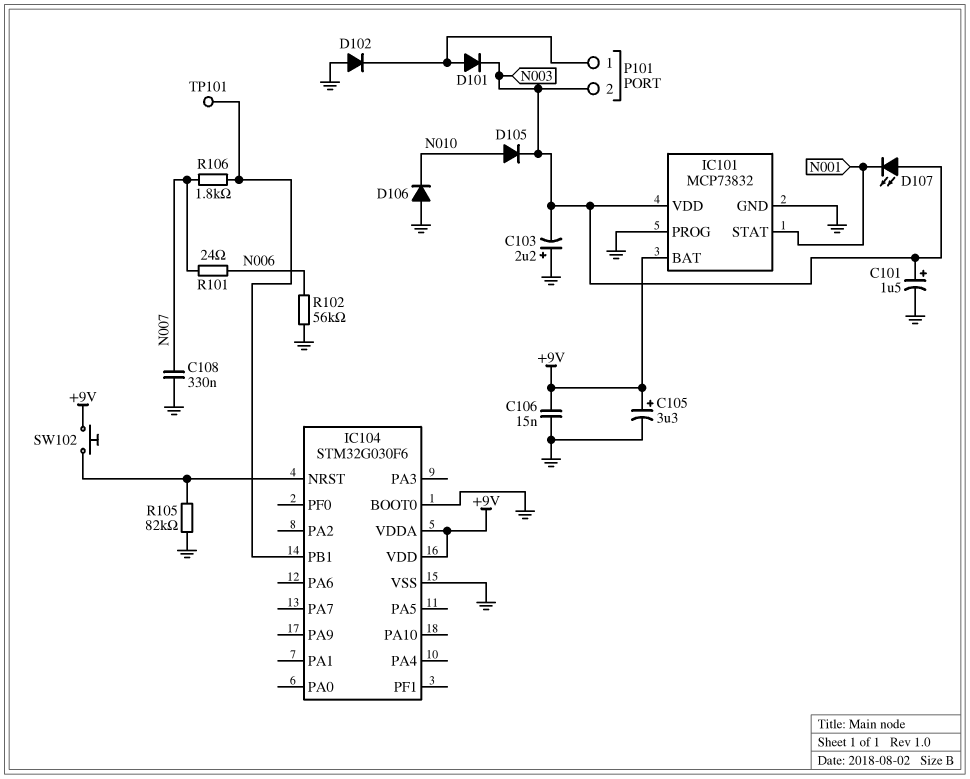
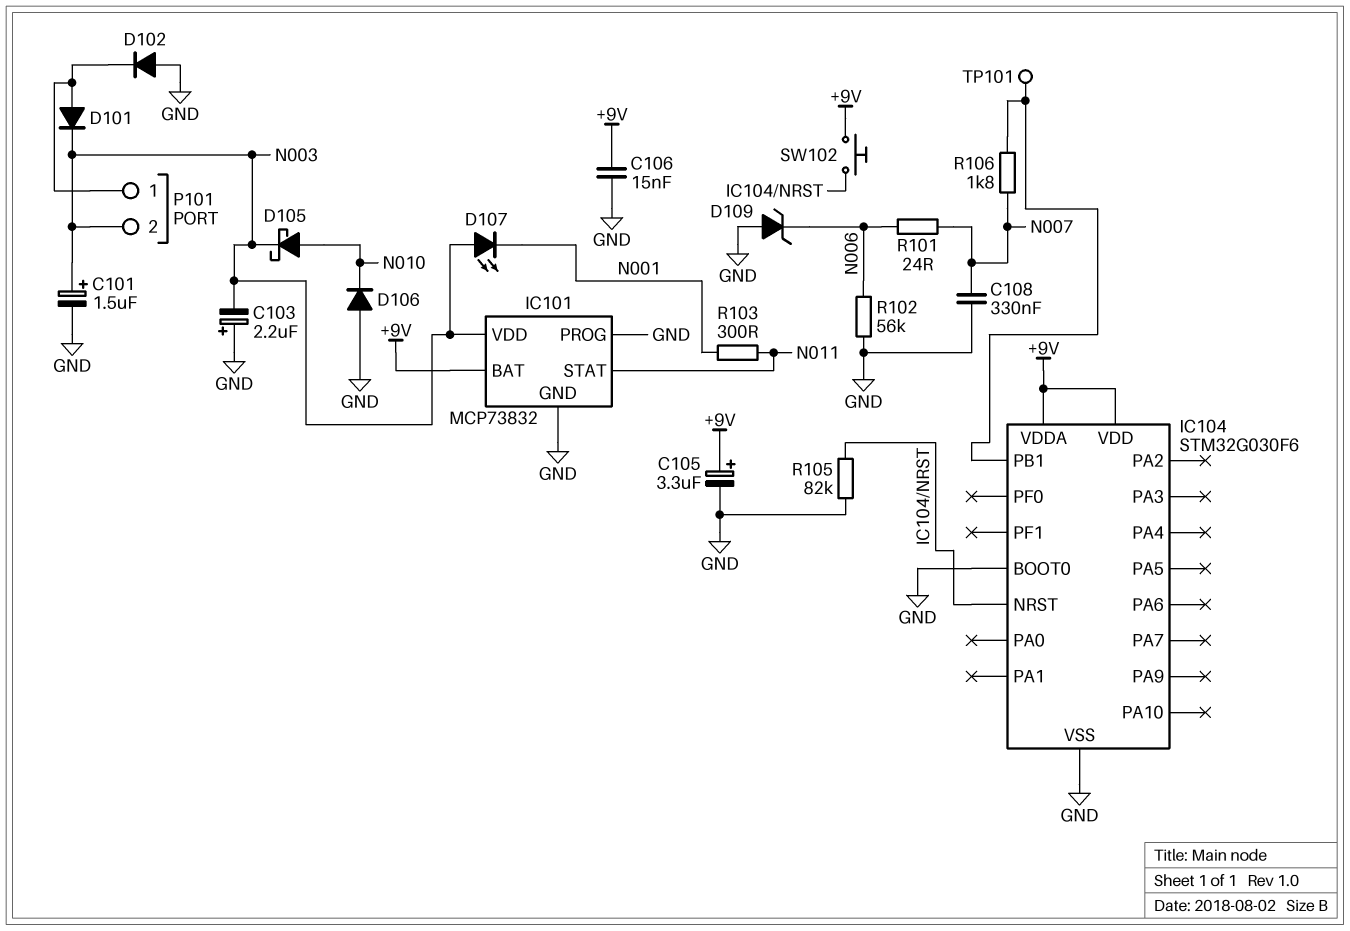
D105: diode (A N010, K N003) -> schottky (A N010, K N003)
D109: none -> zener (A GND, K N006)
IC101 pin STAT: N001 -> N011
R103: none -> 300 (N001, N011)

